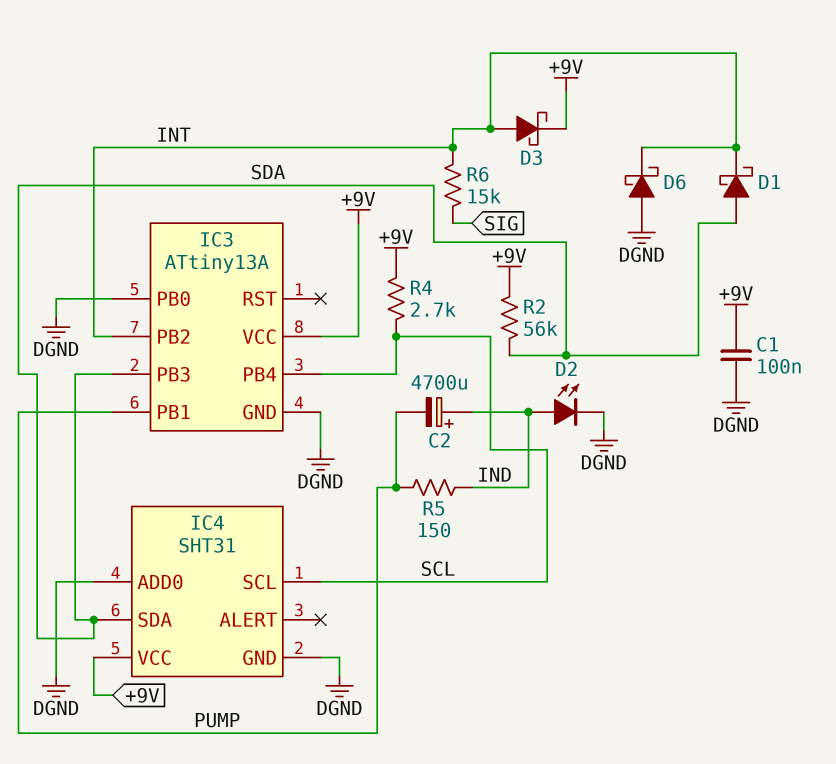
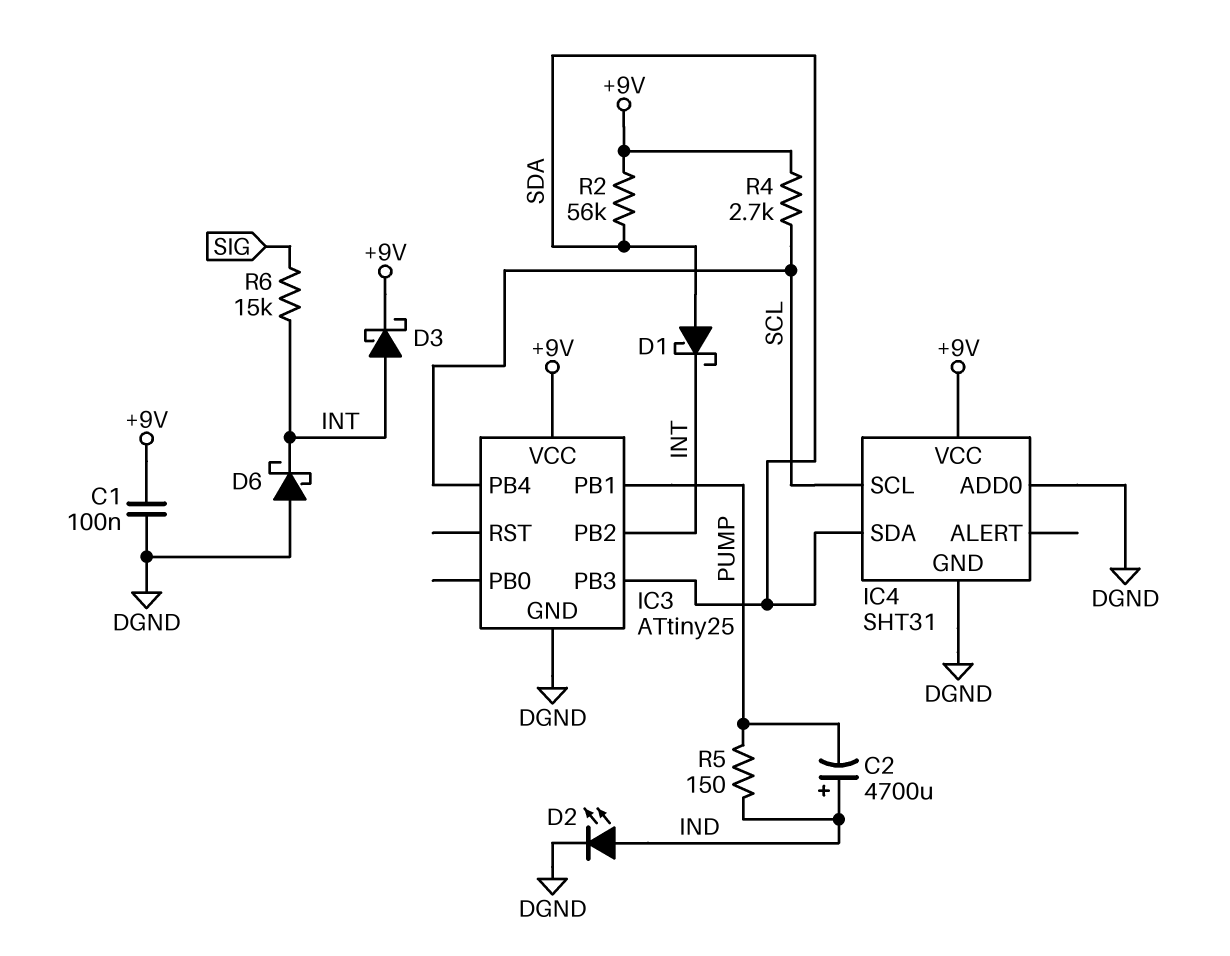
IC3: ATtiny13A -> ATtiny25
IC3 pin PB0: DGND -> none

